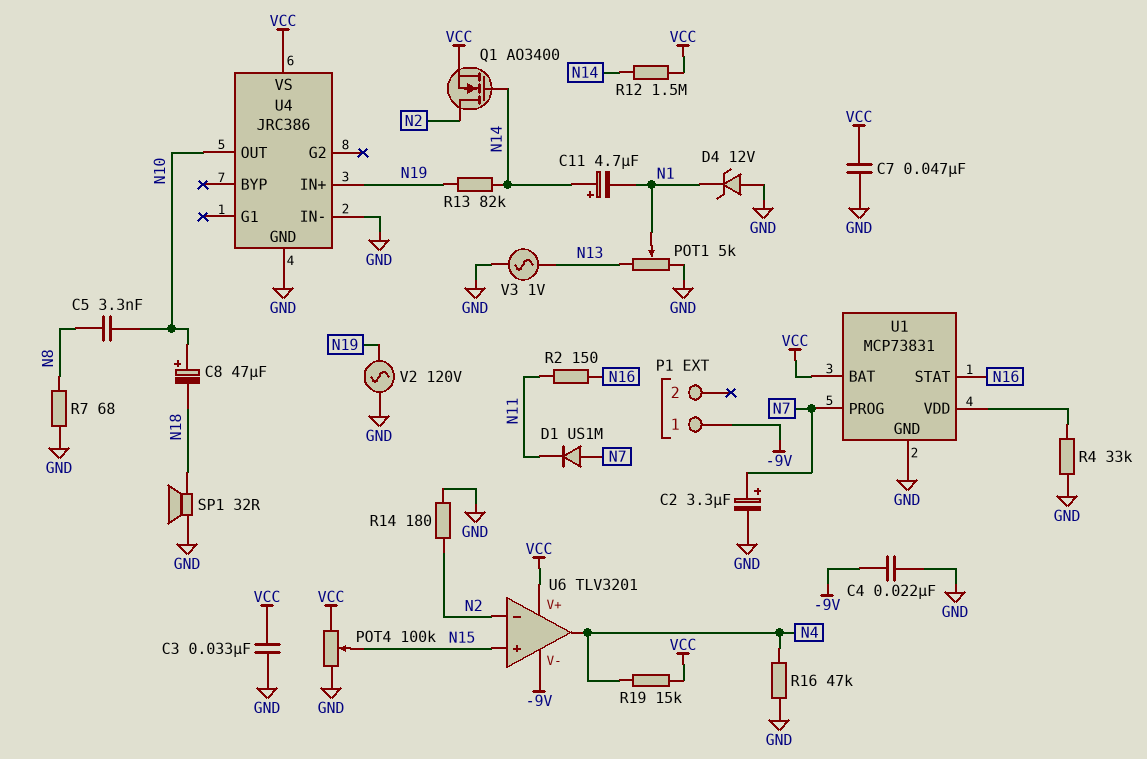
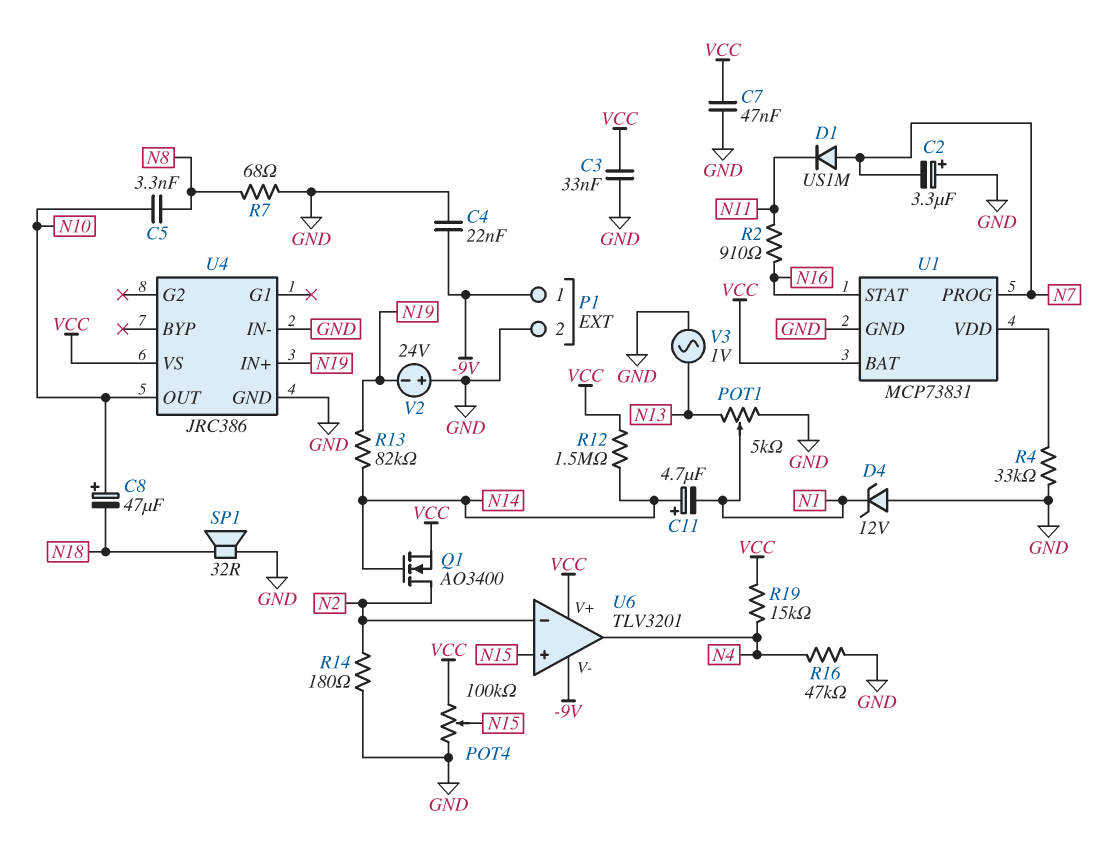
C2: 3.3uF (plus N7, minus GND) -> 3.3uF (plus GND, minus N7)
P1 pin 2: none -> GND
R2: 150 (N11, N16) -> 910 (N11, N16)
V2: AC 120V (GND, N19) -> 24V (plus GND, minus N19)

